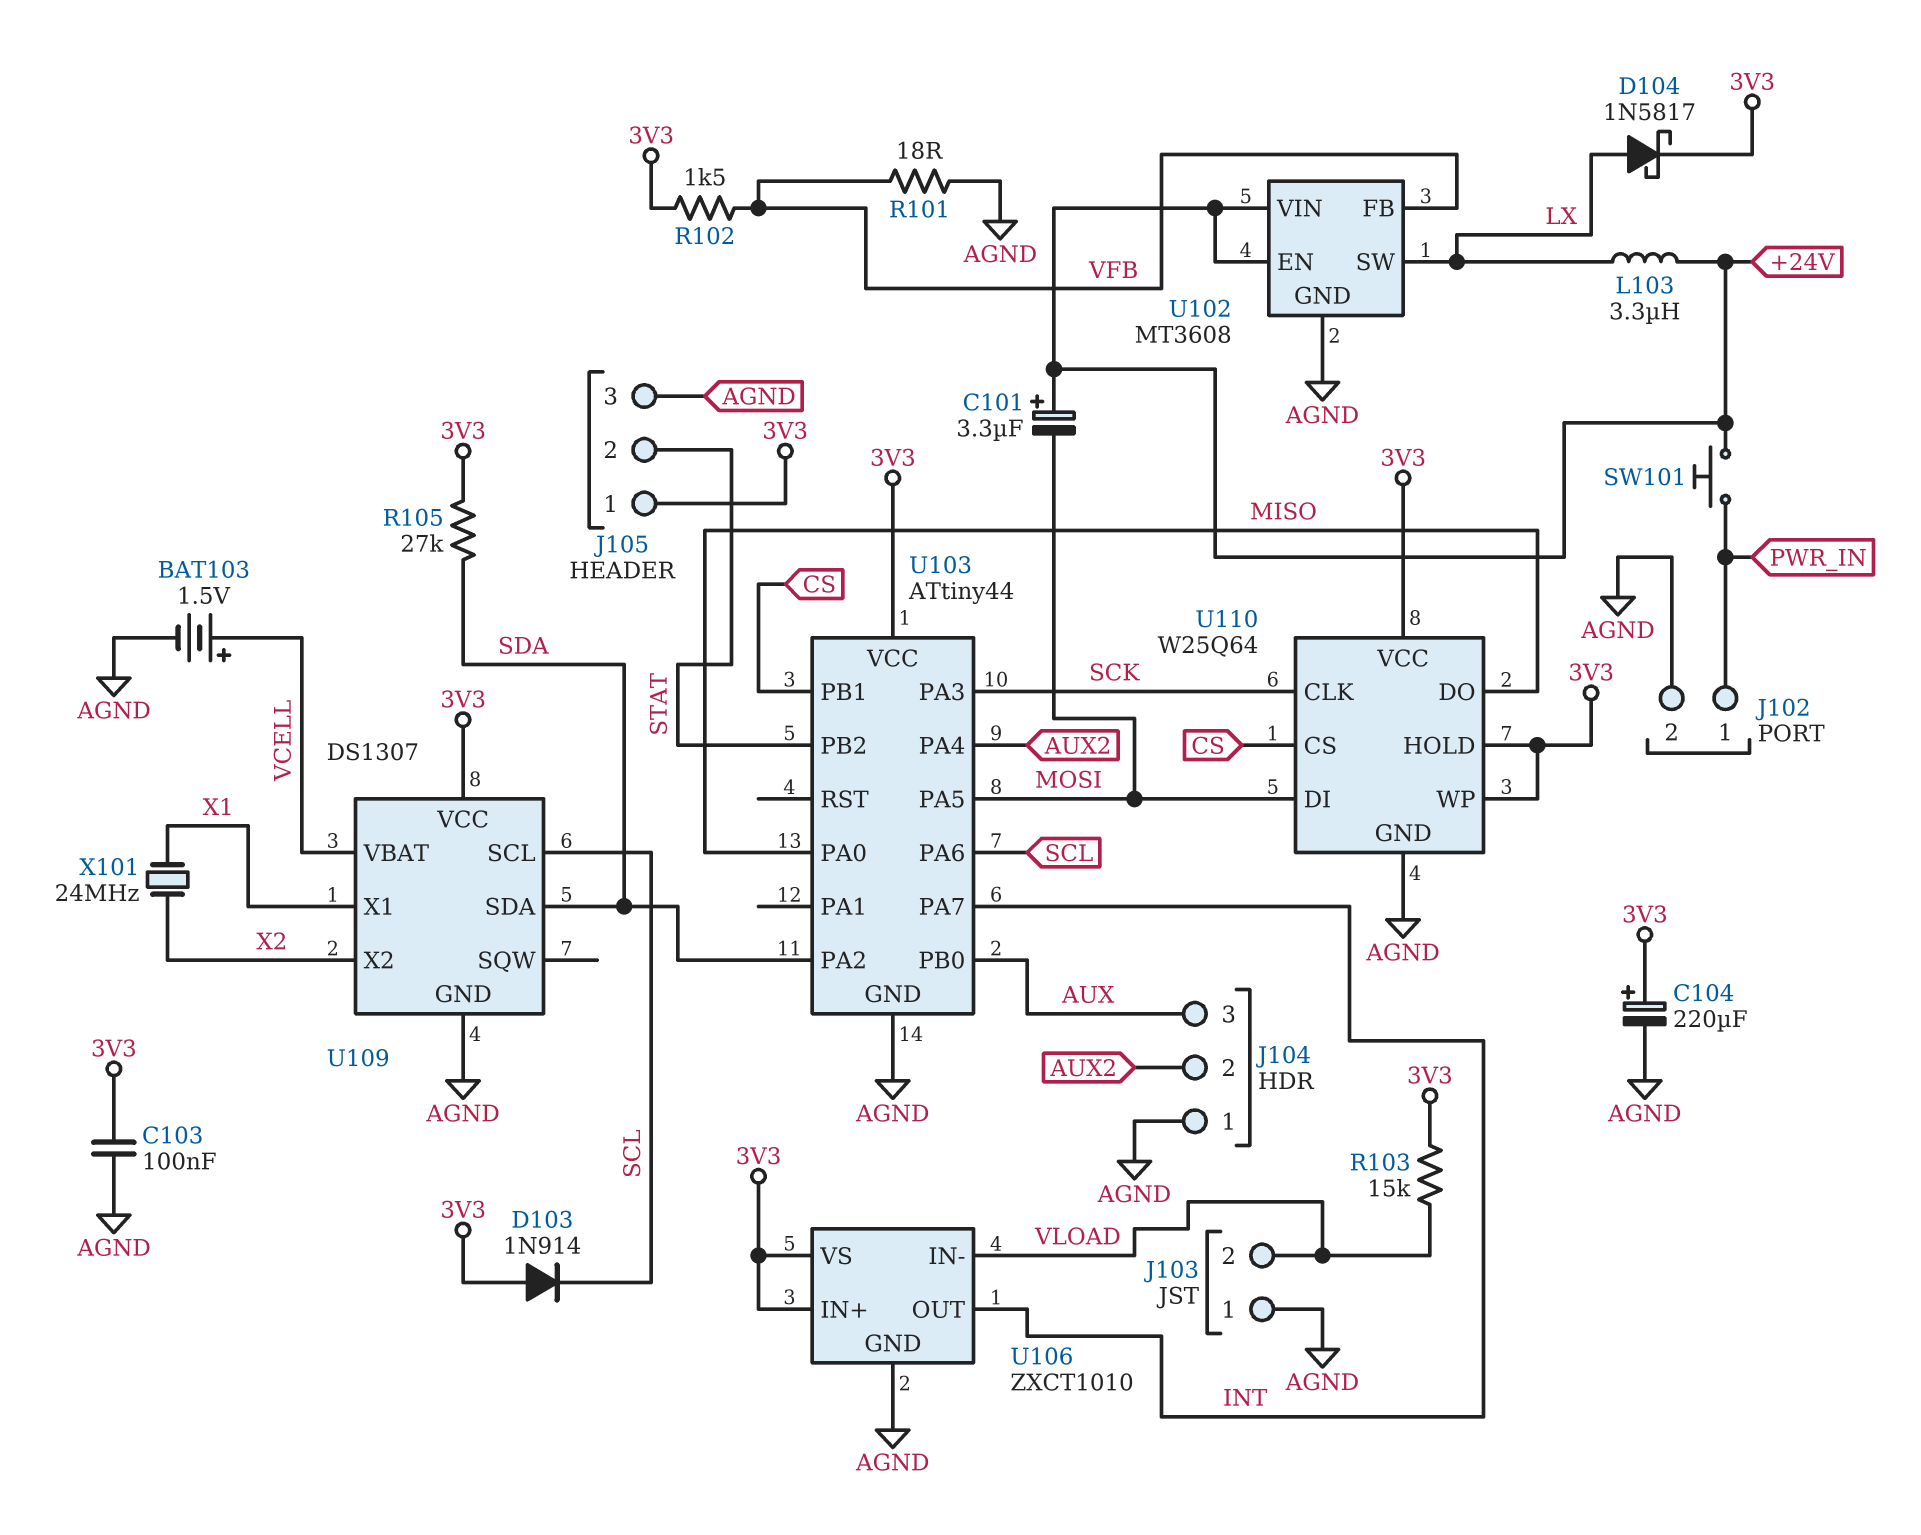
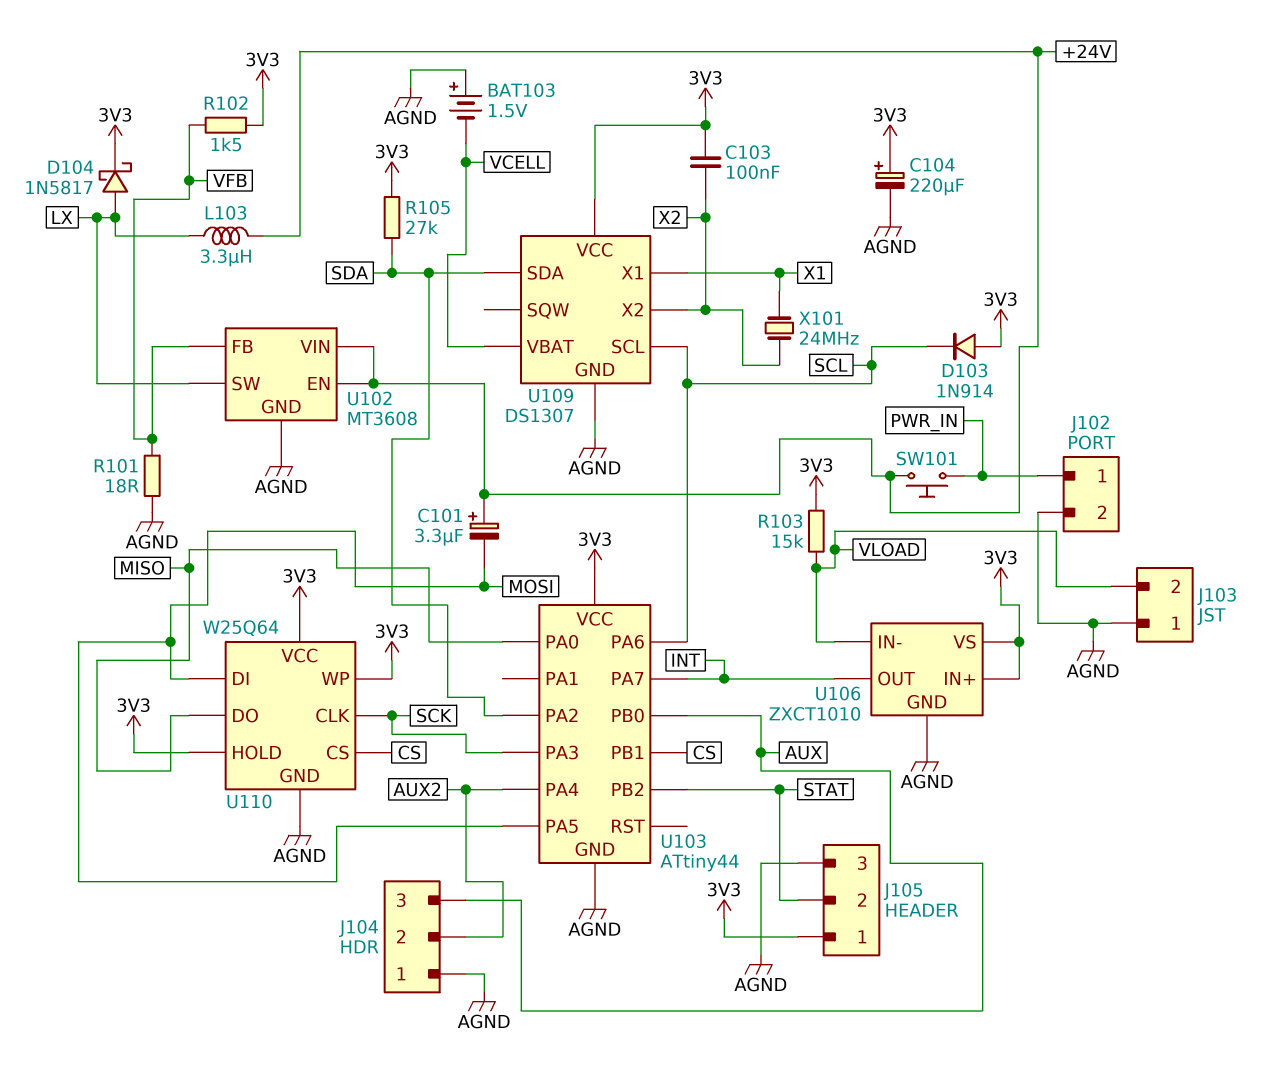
BAT103: 1.5V (plus VCELL, minus AGND) -> 1.5V (plus AGND, minus VCELL)
C103: 100nF (3V3, AGND) -> 100nF (3V3, X2)

